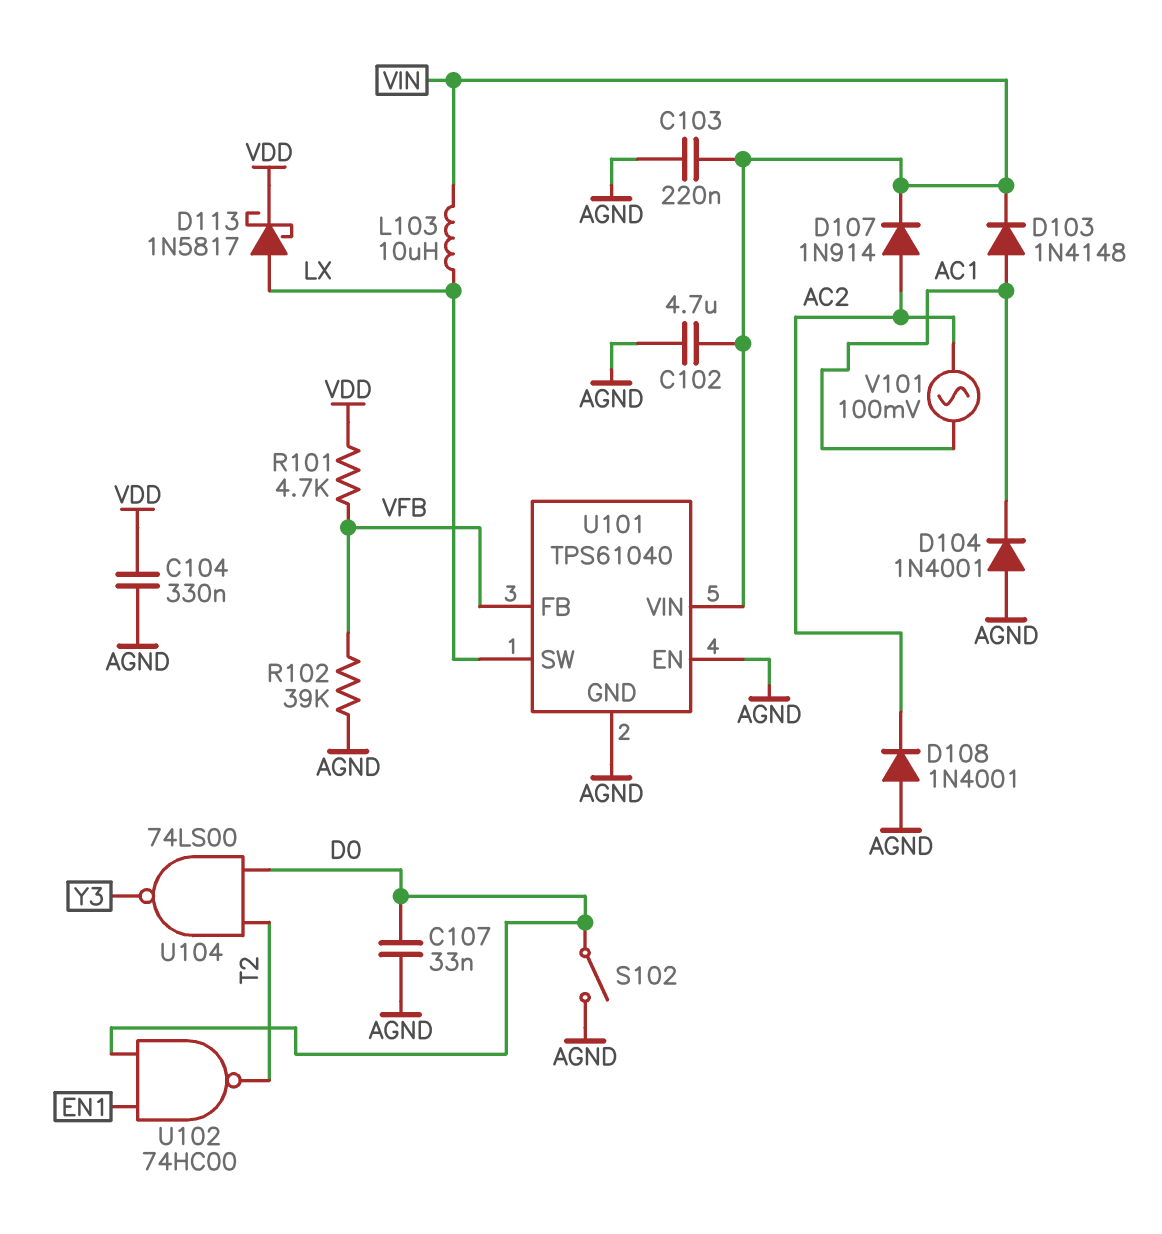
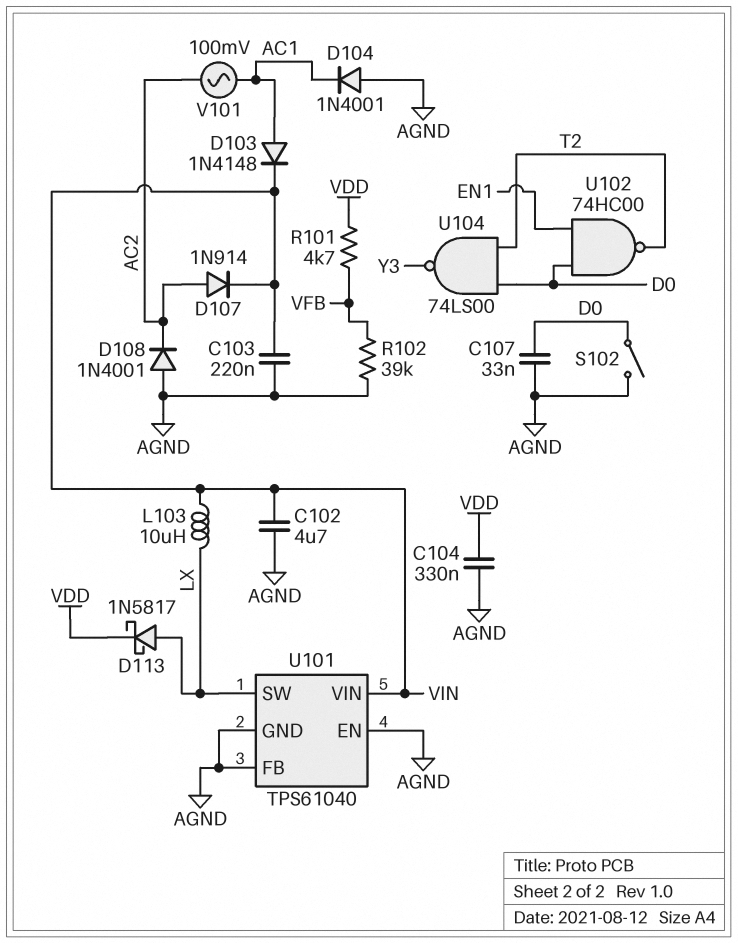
U101 pin FB: VFB -> AGND

